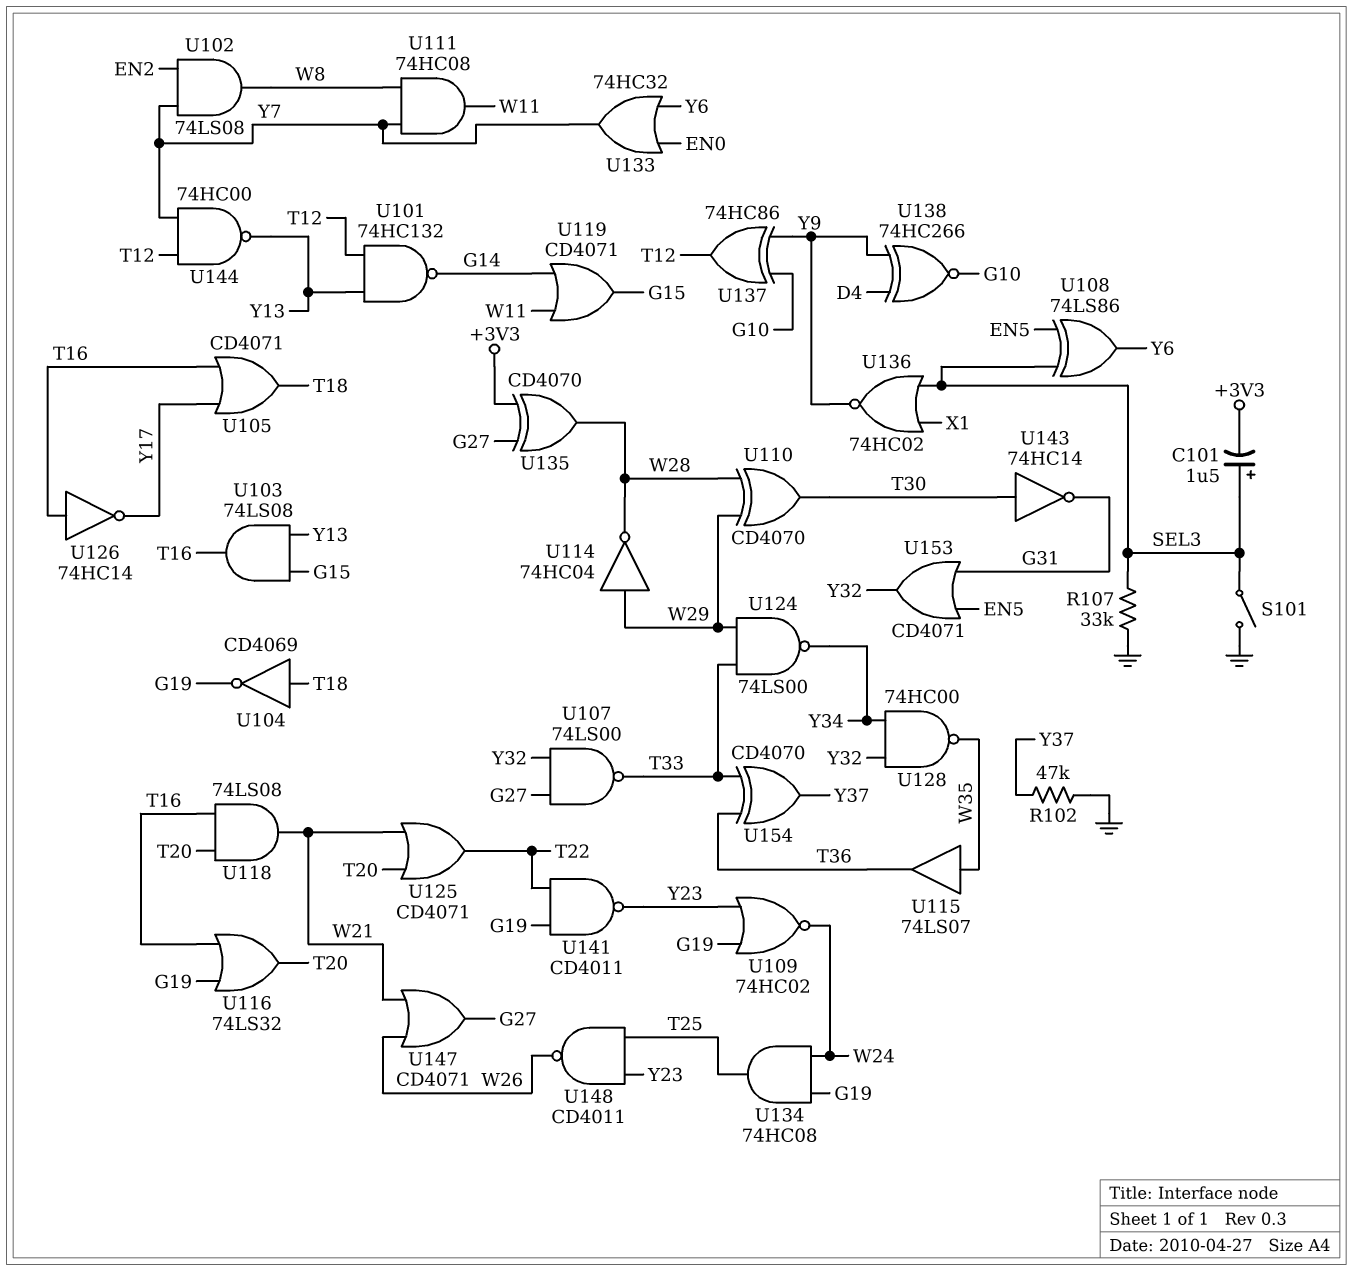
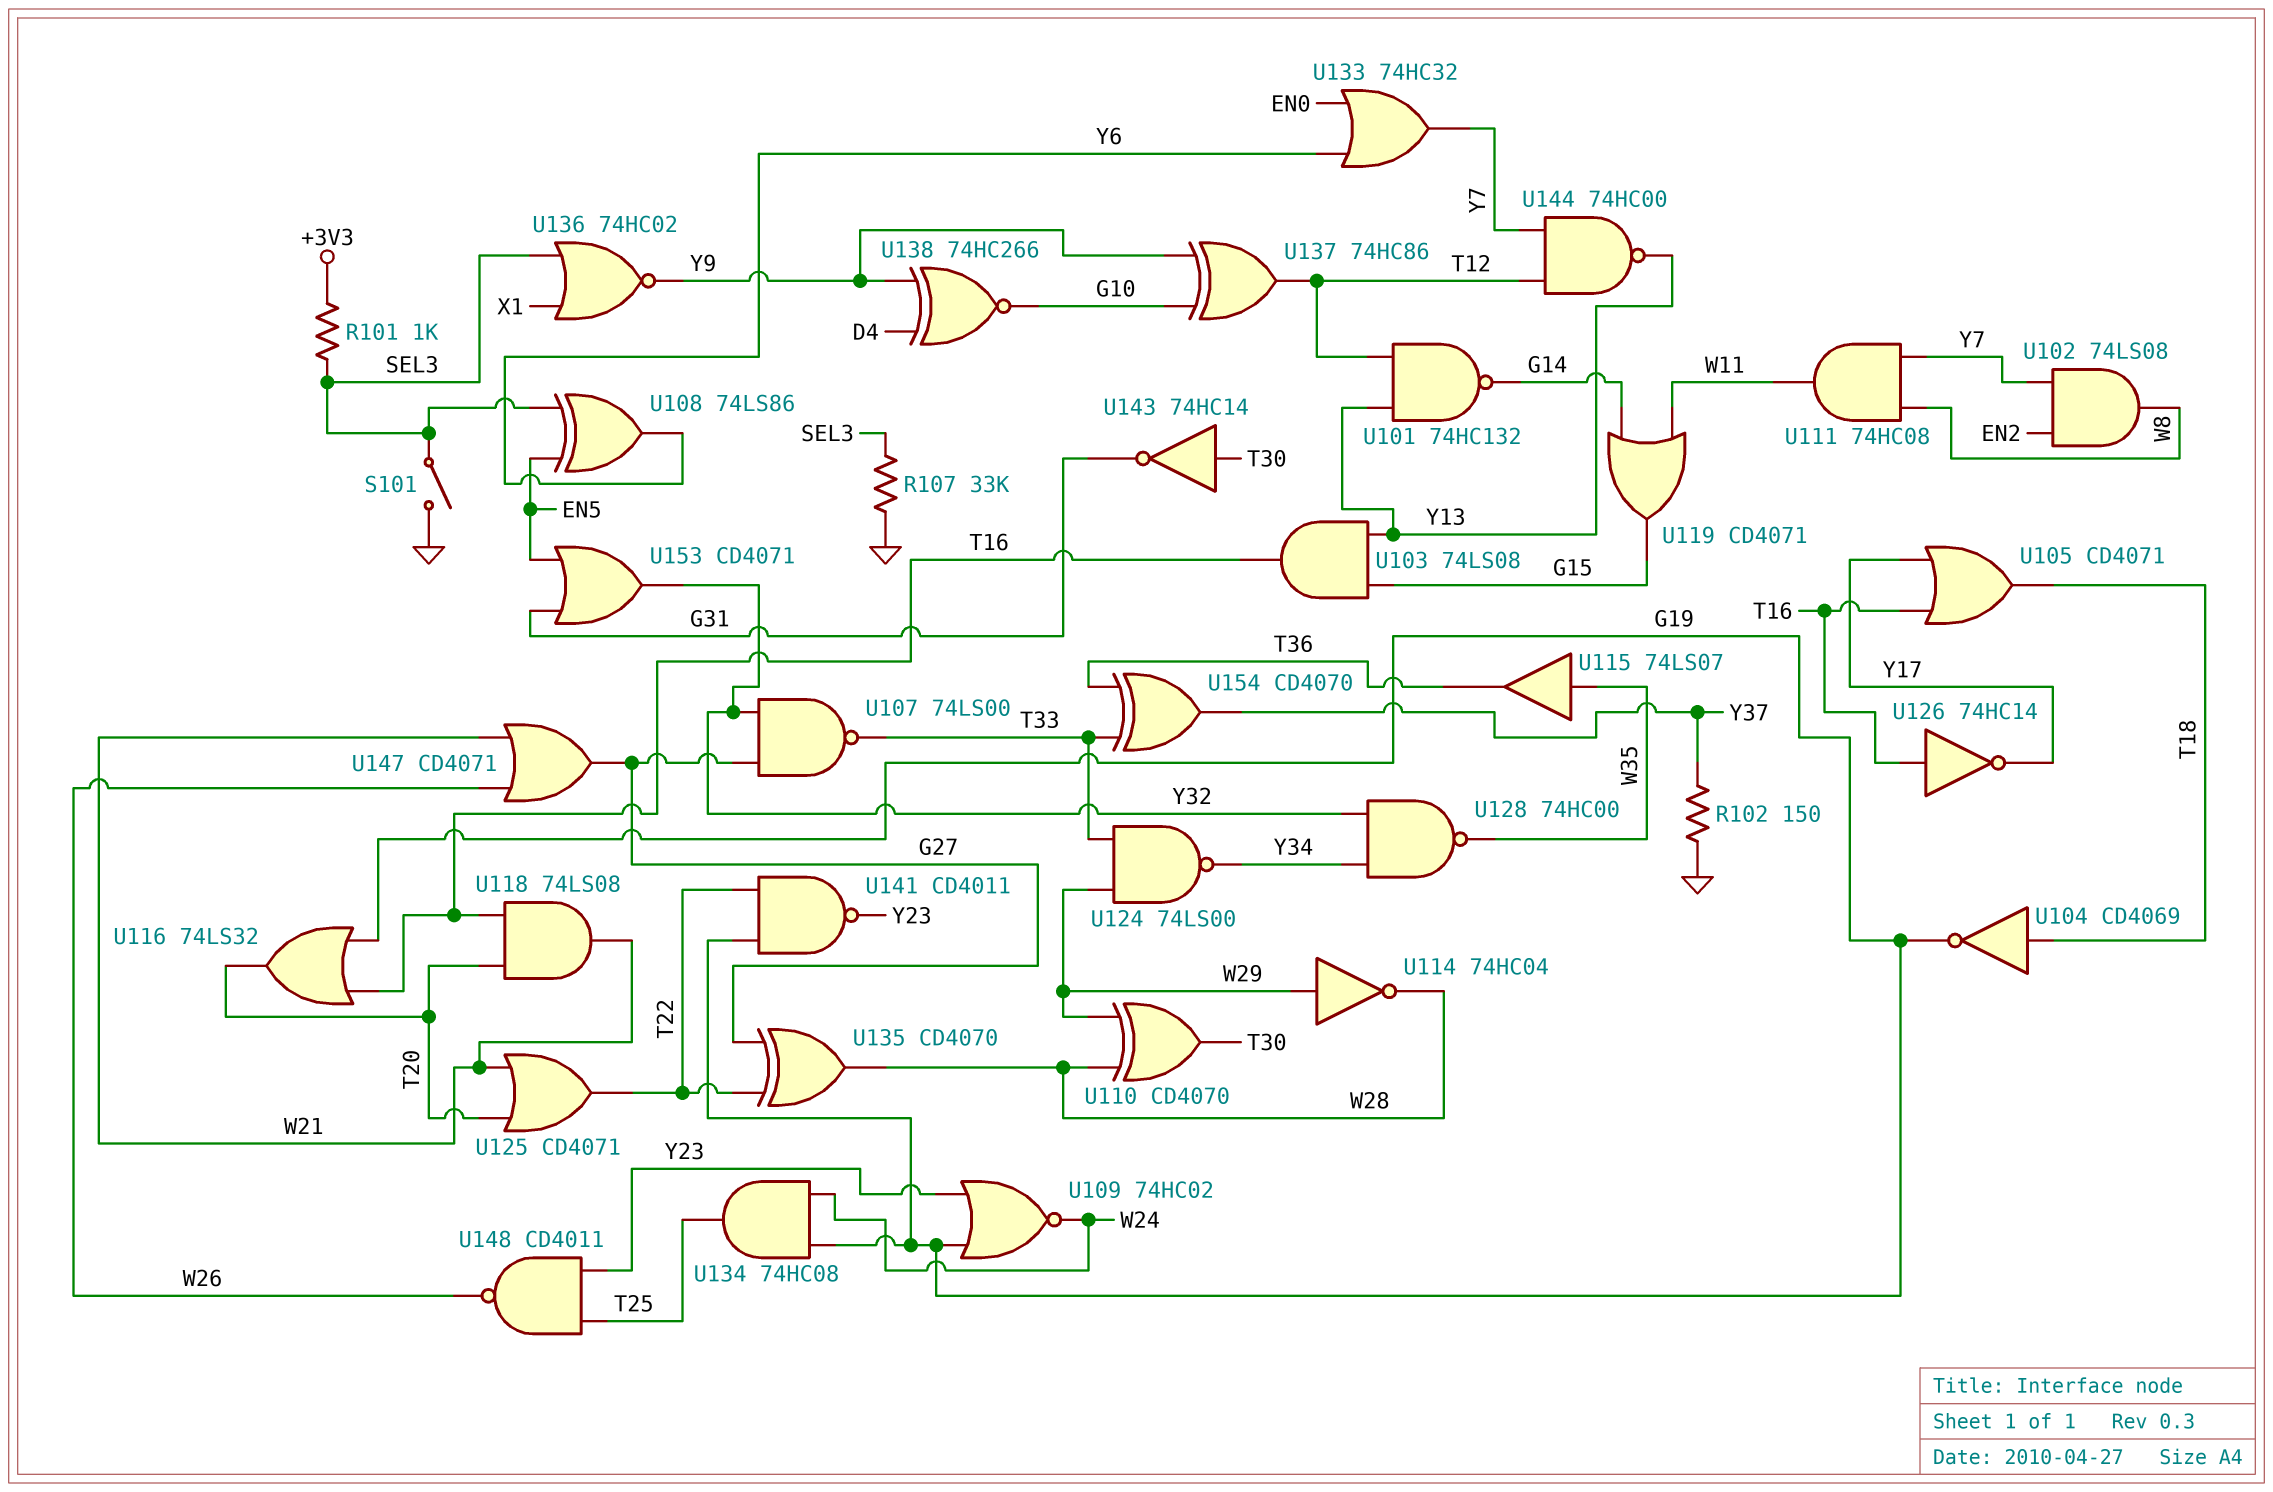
C101: 1.5uF (plus SEL3, minus +3V3) -> none
R101: none -> 1k (+3V3, SEL3)
R102: 47k (GND, Y37) -> 150 (GND, Y37)
U135: XOR CD4070 (in +3V3, in G27, out W28) -> XOR CD4070 (in G27, in T22, out W28)

